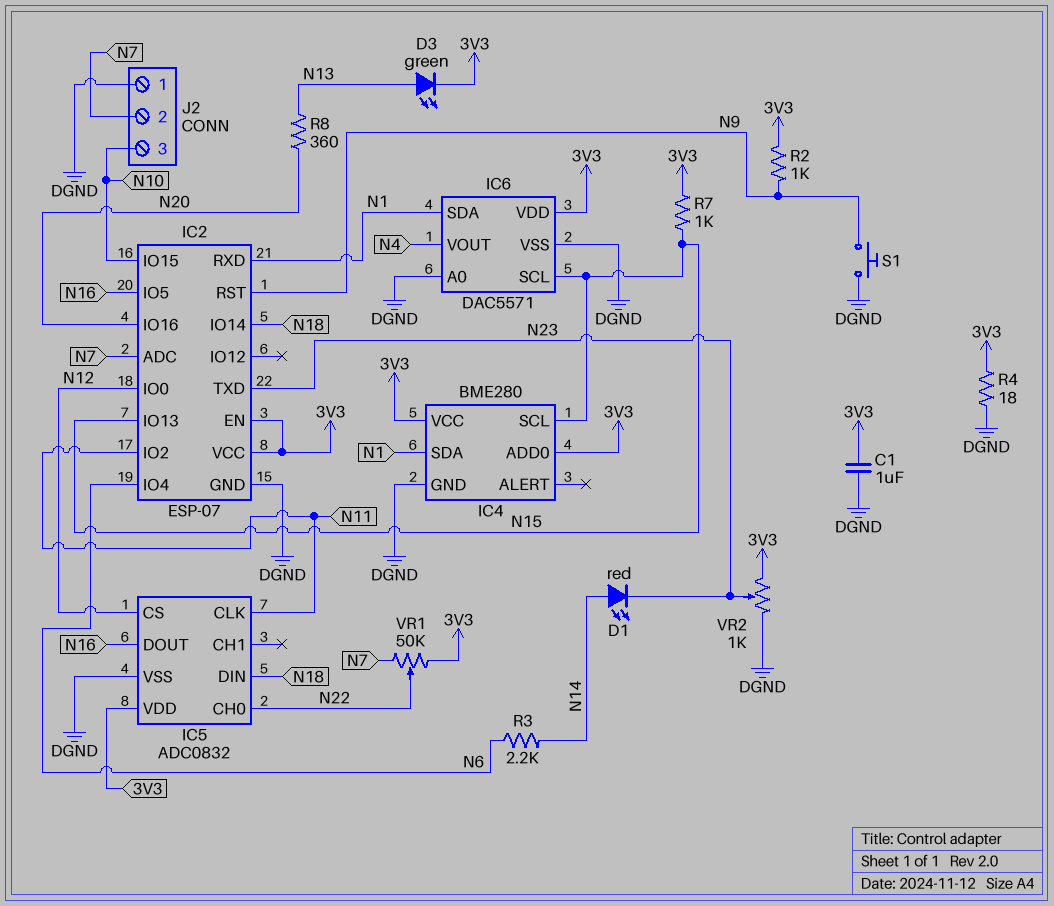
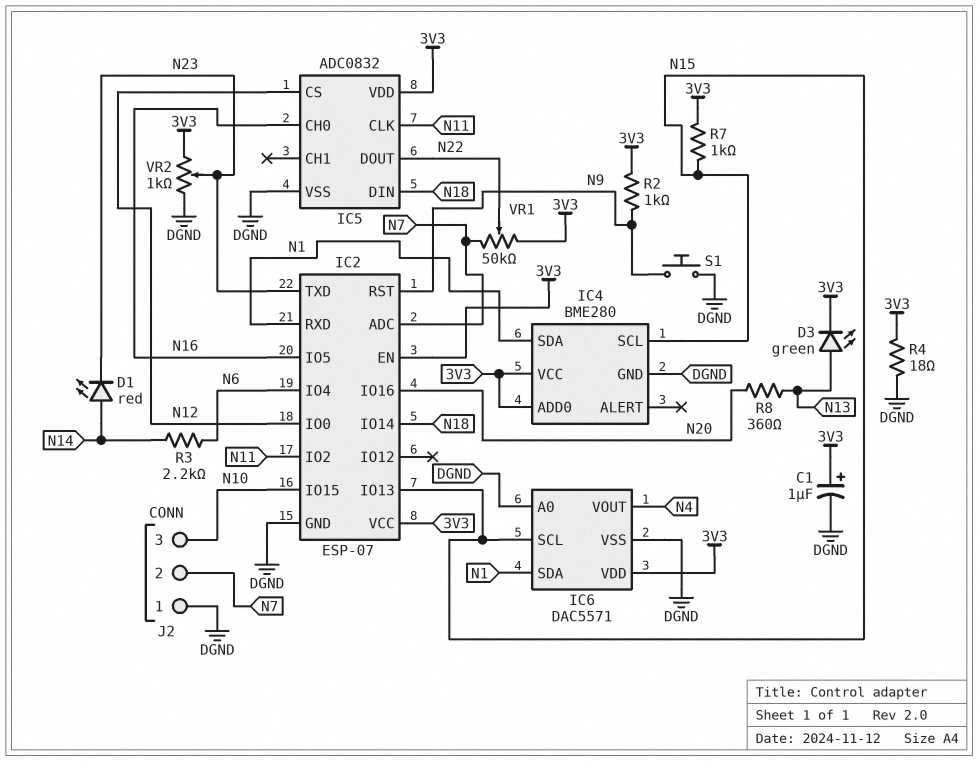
C1: 1uF (3V3, DGND) -> 1uF (plus 3V3, minus DGND)
IC5 pin CH0: N22 -> N16
IC5 pin DOUT: N16 -> N22

